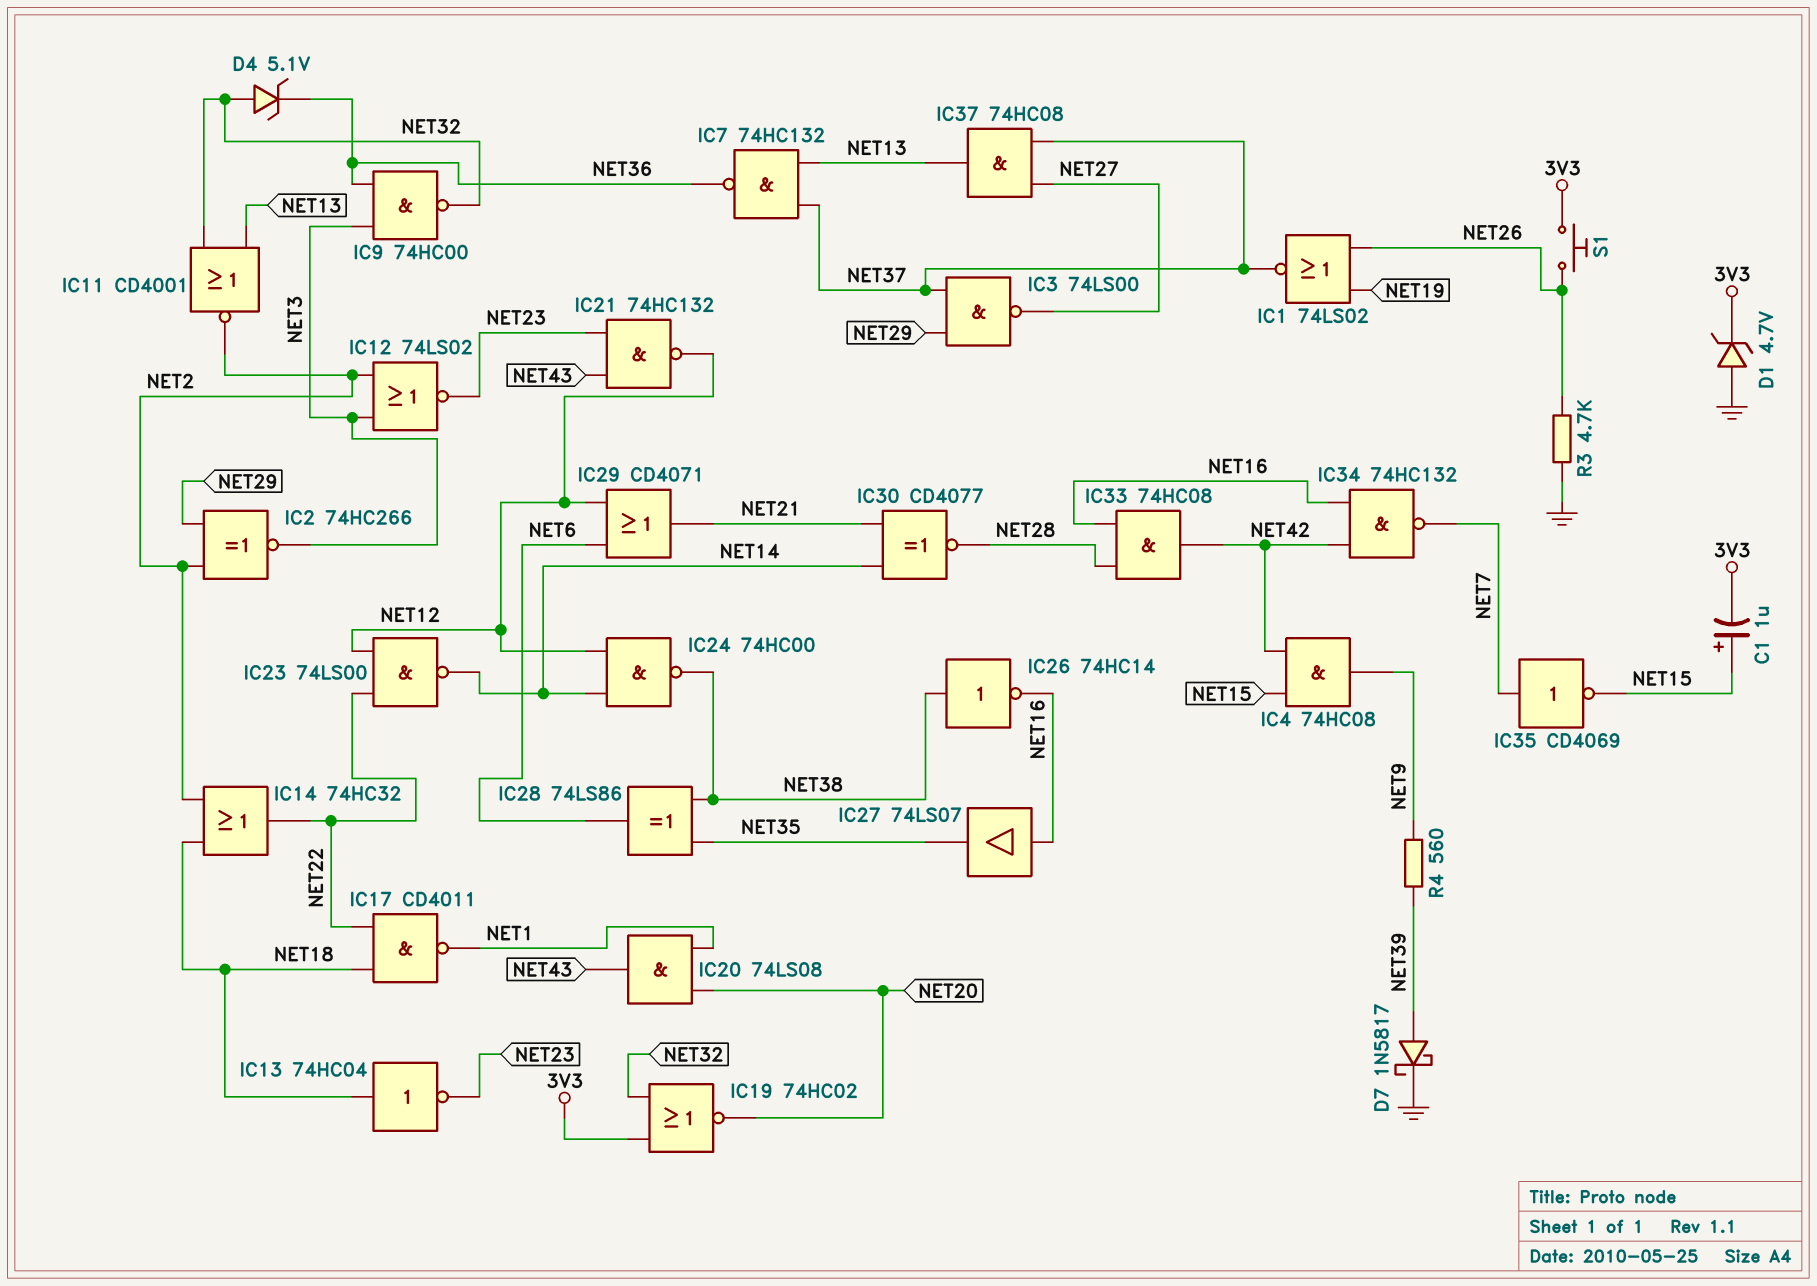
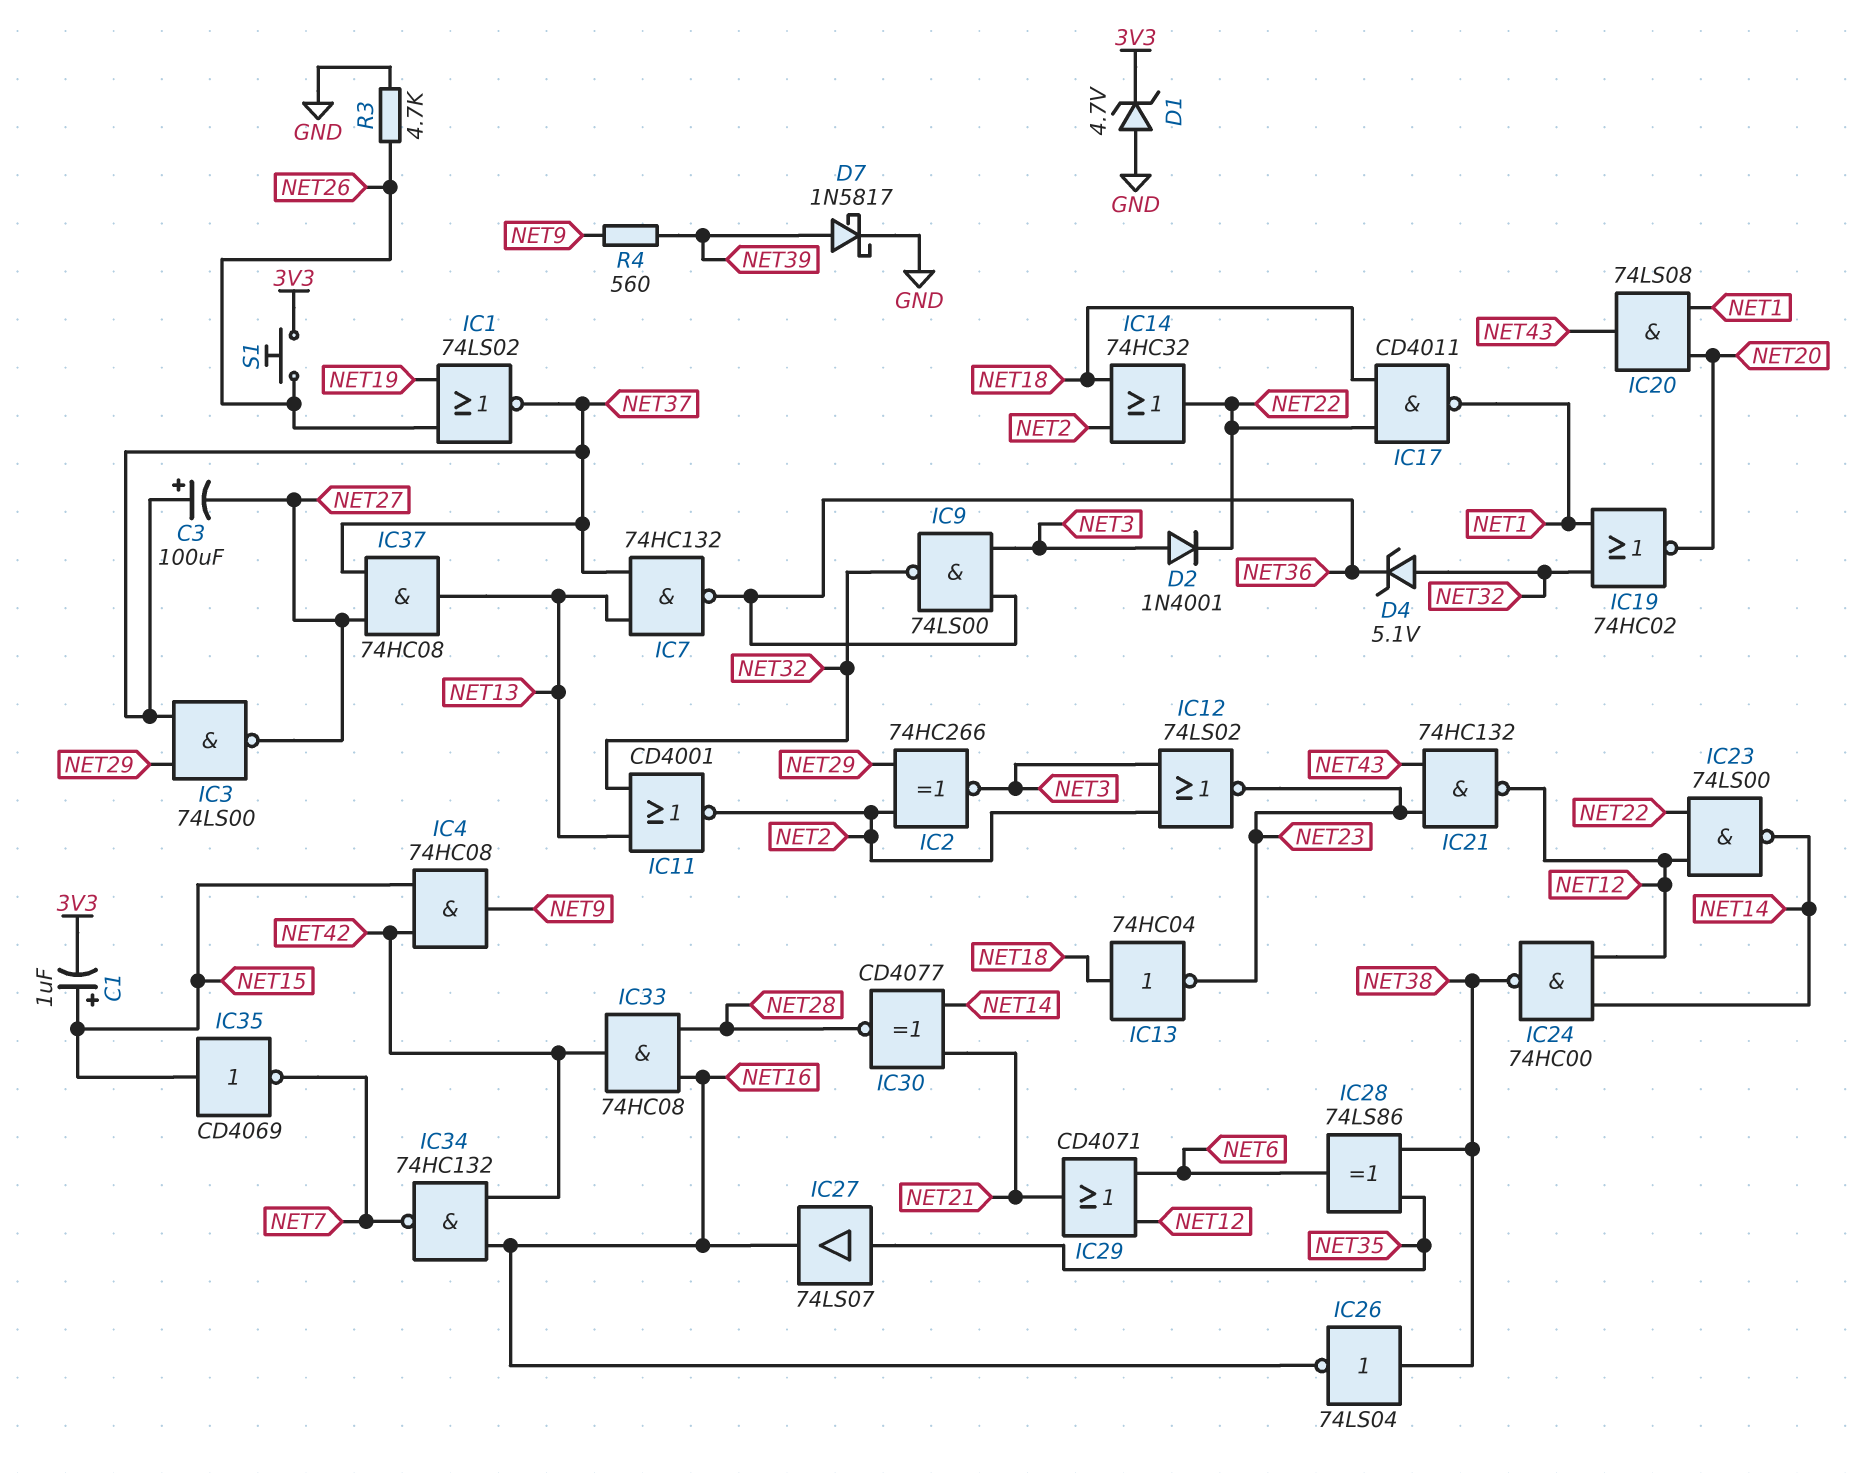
C3: none -> 100uF (plus NET37, minus NET27)
D2: none -> diode 1N4001 (A NET3, K NET22)
IC9: NAND 74HC00 (in NET3, in NET36, out NET32) -> NAND 74LS00 (in NET3, in NET36, out NET32)
IC19: NOR 74HC02 (in 3V3, in NET32, out NET20) -> NOR 74HC02 (in NET1, in NET32, out NET20)
IC26: NOT 74HC14 (in NET38, out NET16) -> NOT 74LS04 (in NET38, out NET16)
IC27: buffer 74LS07 (in NET16, out NET35) -> buffer 74LS07 (in NET35, out NET16)
IC35: NOT CD4069 (in NET7, out NET15) -> NOT CD4069 (in NET15, out NET7)

